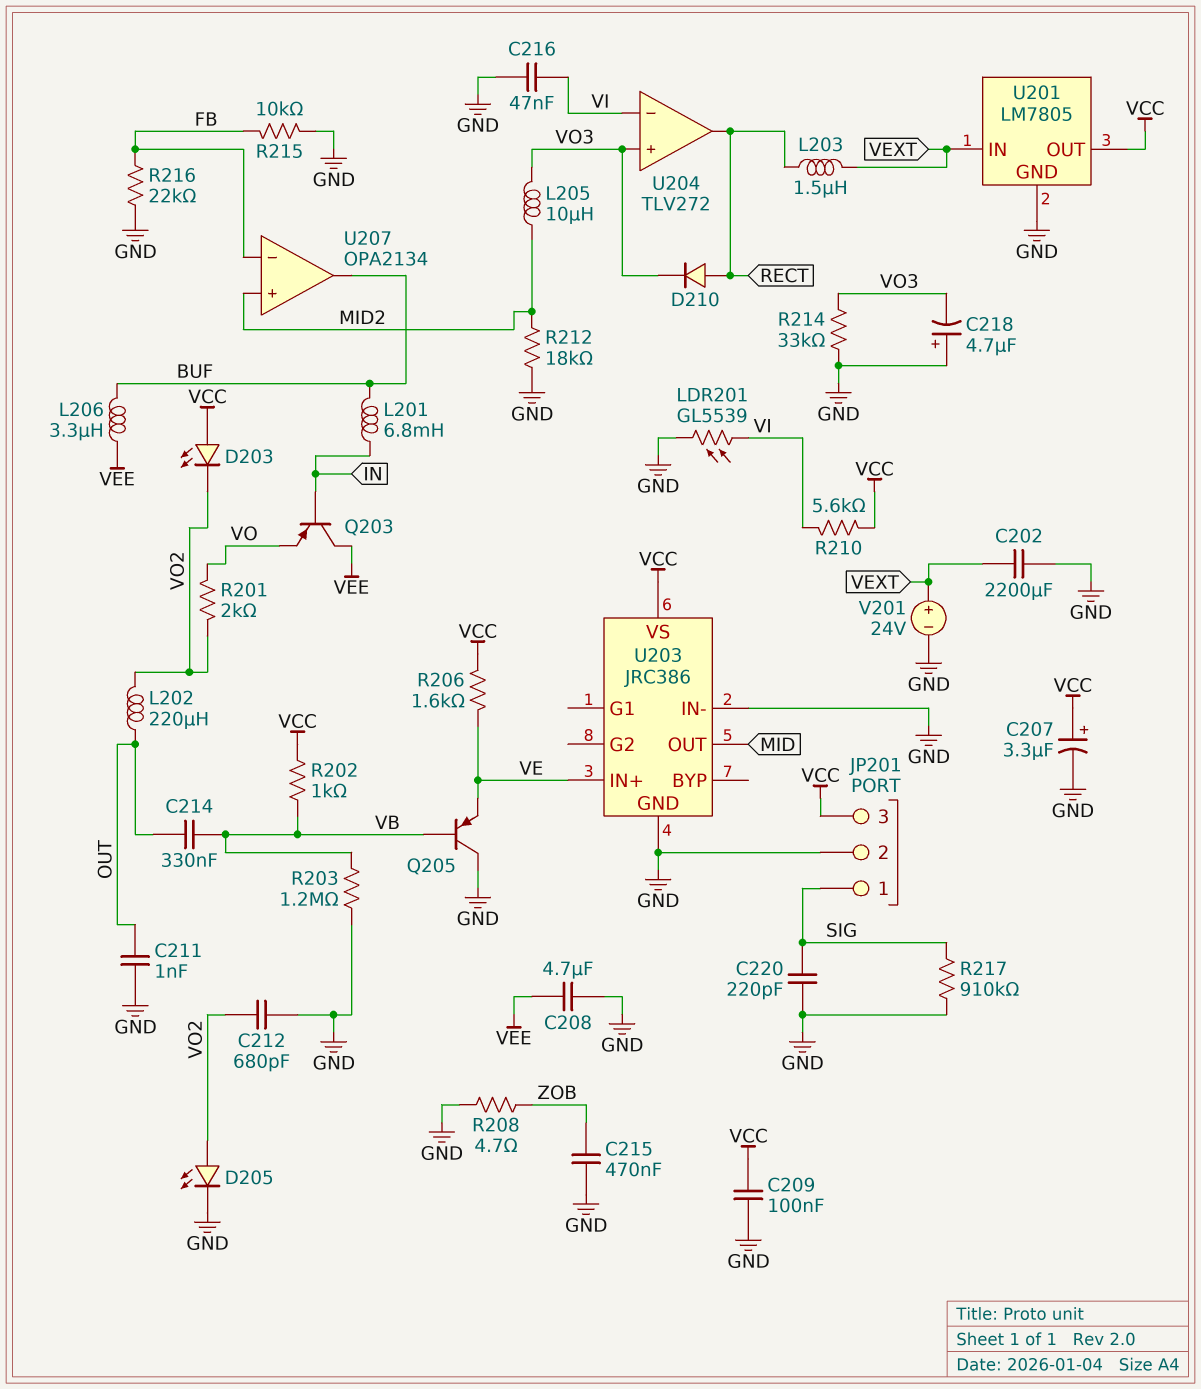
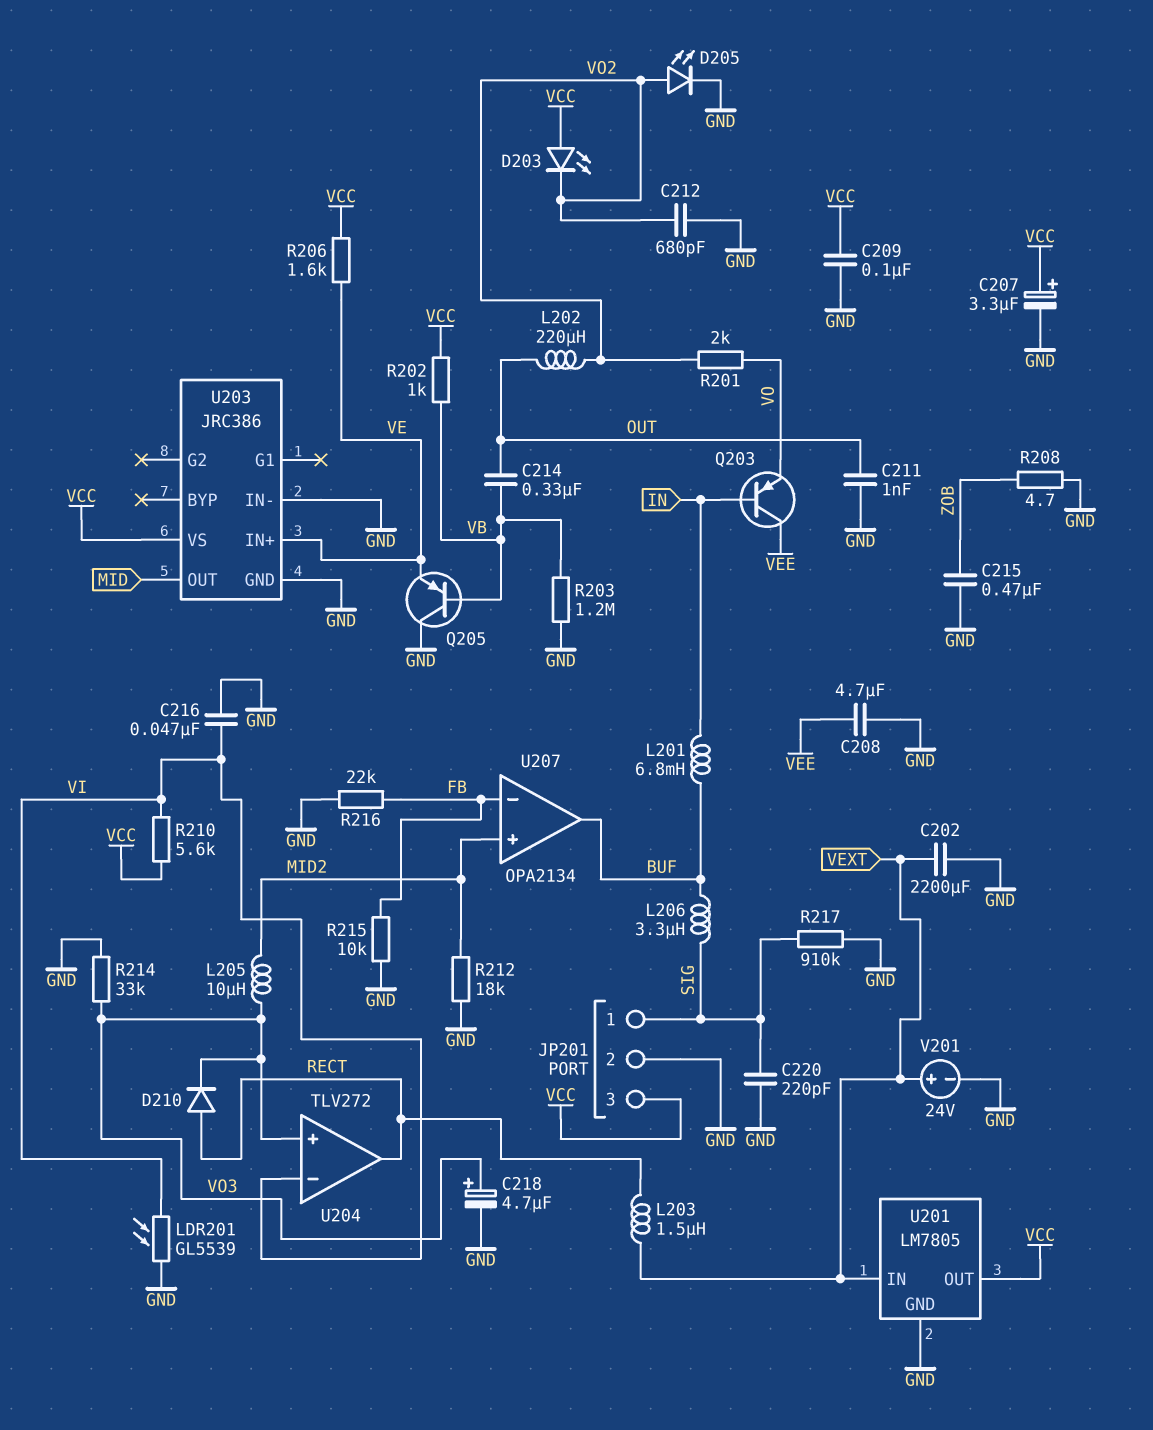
C218: 4.7uF (plus GND, minus VO3) -> 4.7uF (plus VO3, minus GND)
L206: 3.3uH (BUF, VEE) -> 3.3uH (BUF, SIG)

